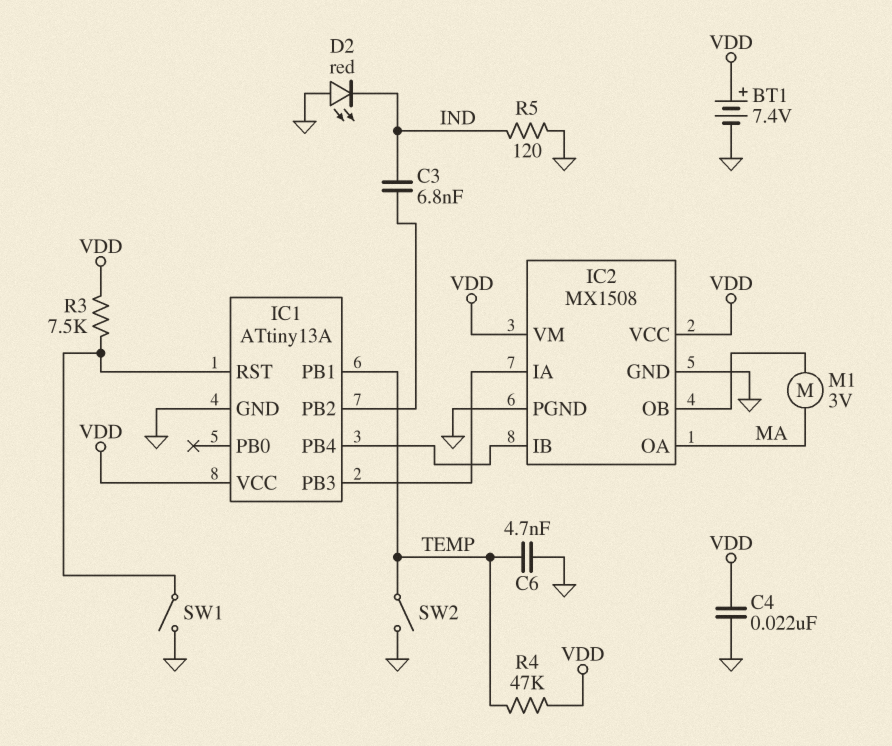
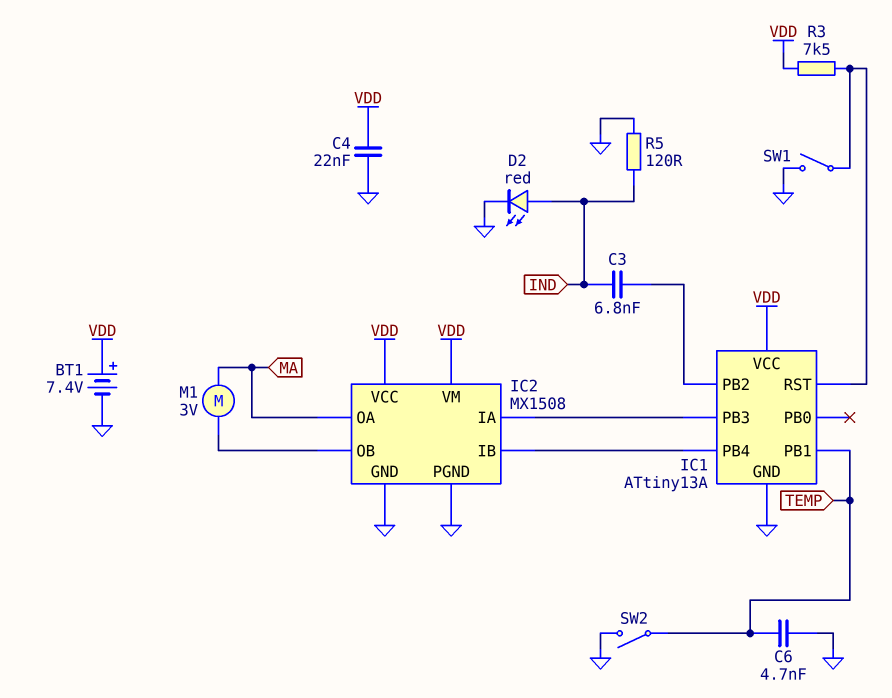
D2: LED red (A GND, K IND) -> LED red (A IND, K GND)
R4: 47k (TEMP, VDD) -> none

